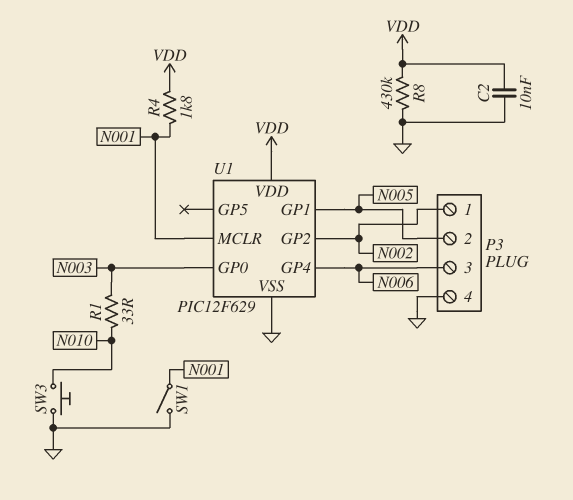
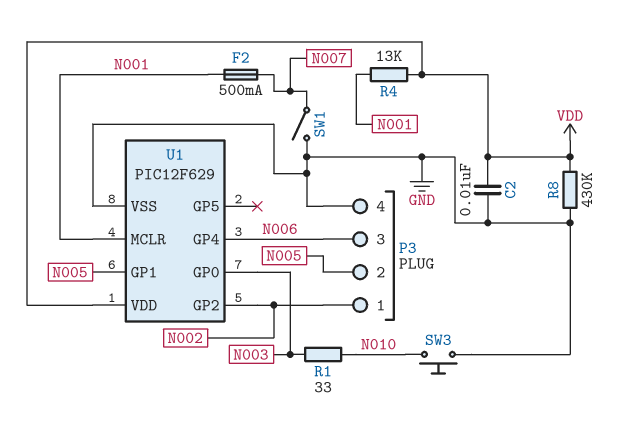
F2: none -> 500mA (N001, N007)
R4: 1.8k (N001, VDD) -> 13k (N001, VDD)
SW1: switch (GND, N001) -> switch (GND, N007)

